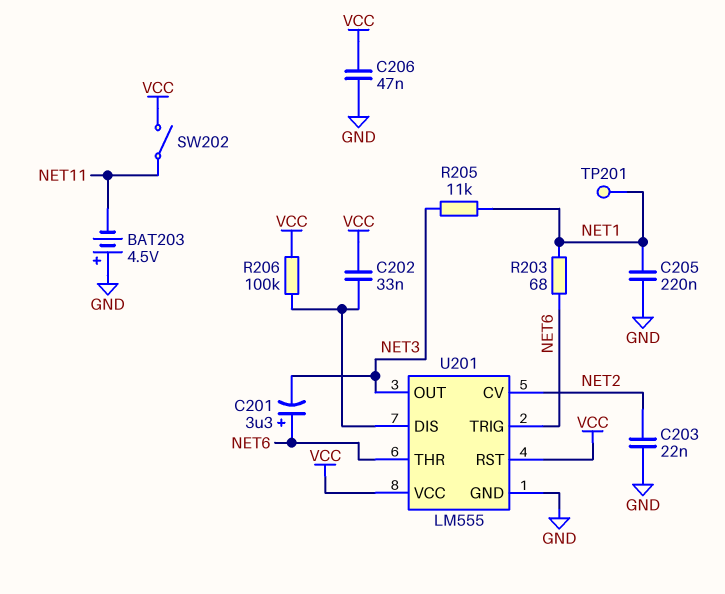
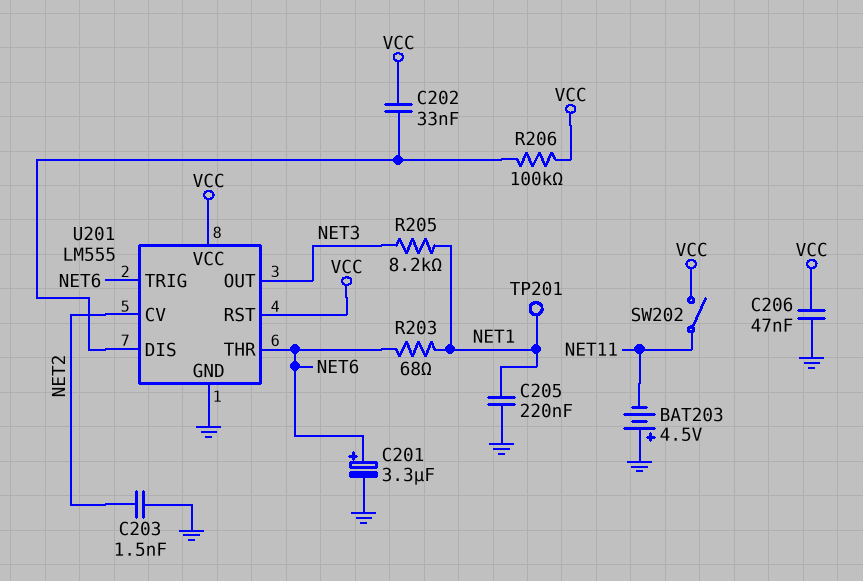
C201: 3.3uF (plus NET6, minus NET3) -> 3.3uF (plus NET6, minus GND)
C203: 22nF (GND, NET2) -> 1.5nF (GND, NET2)
R205: 11k (NET1, NET3) -> 8.2k (NET1, NET3)

